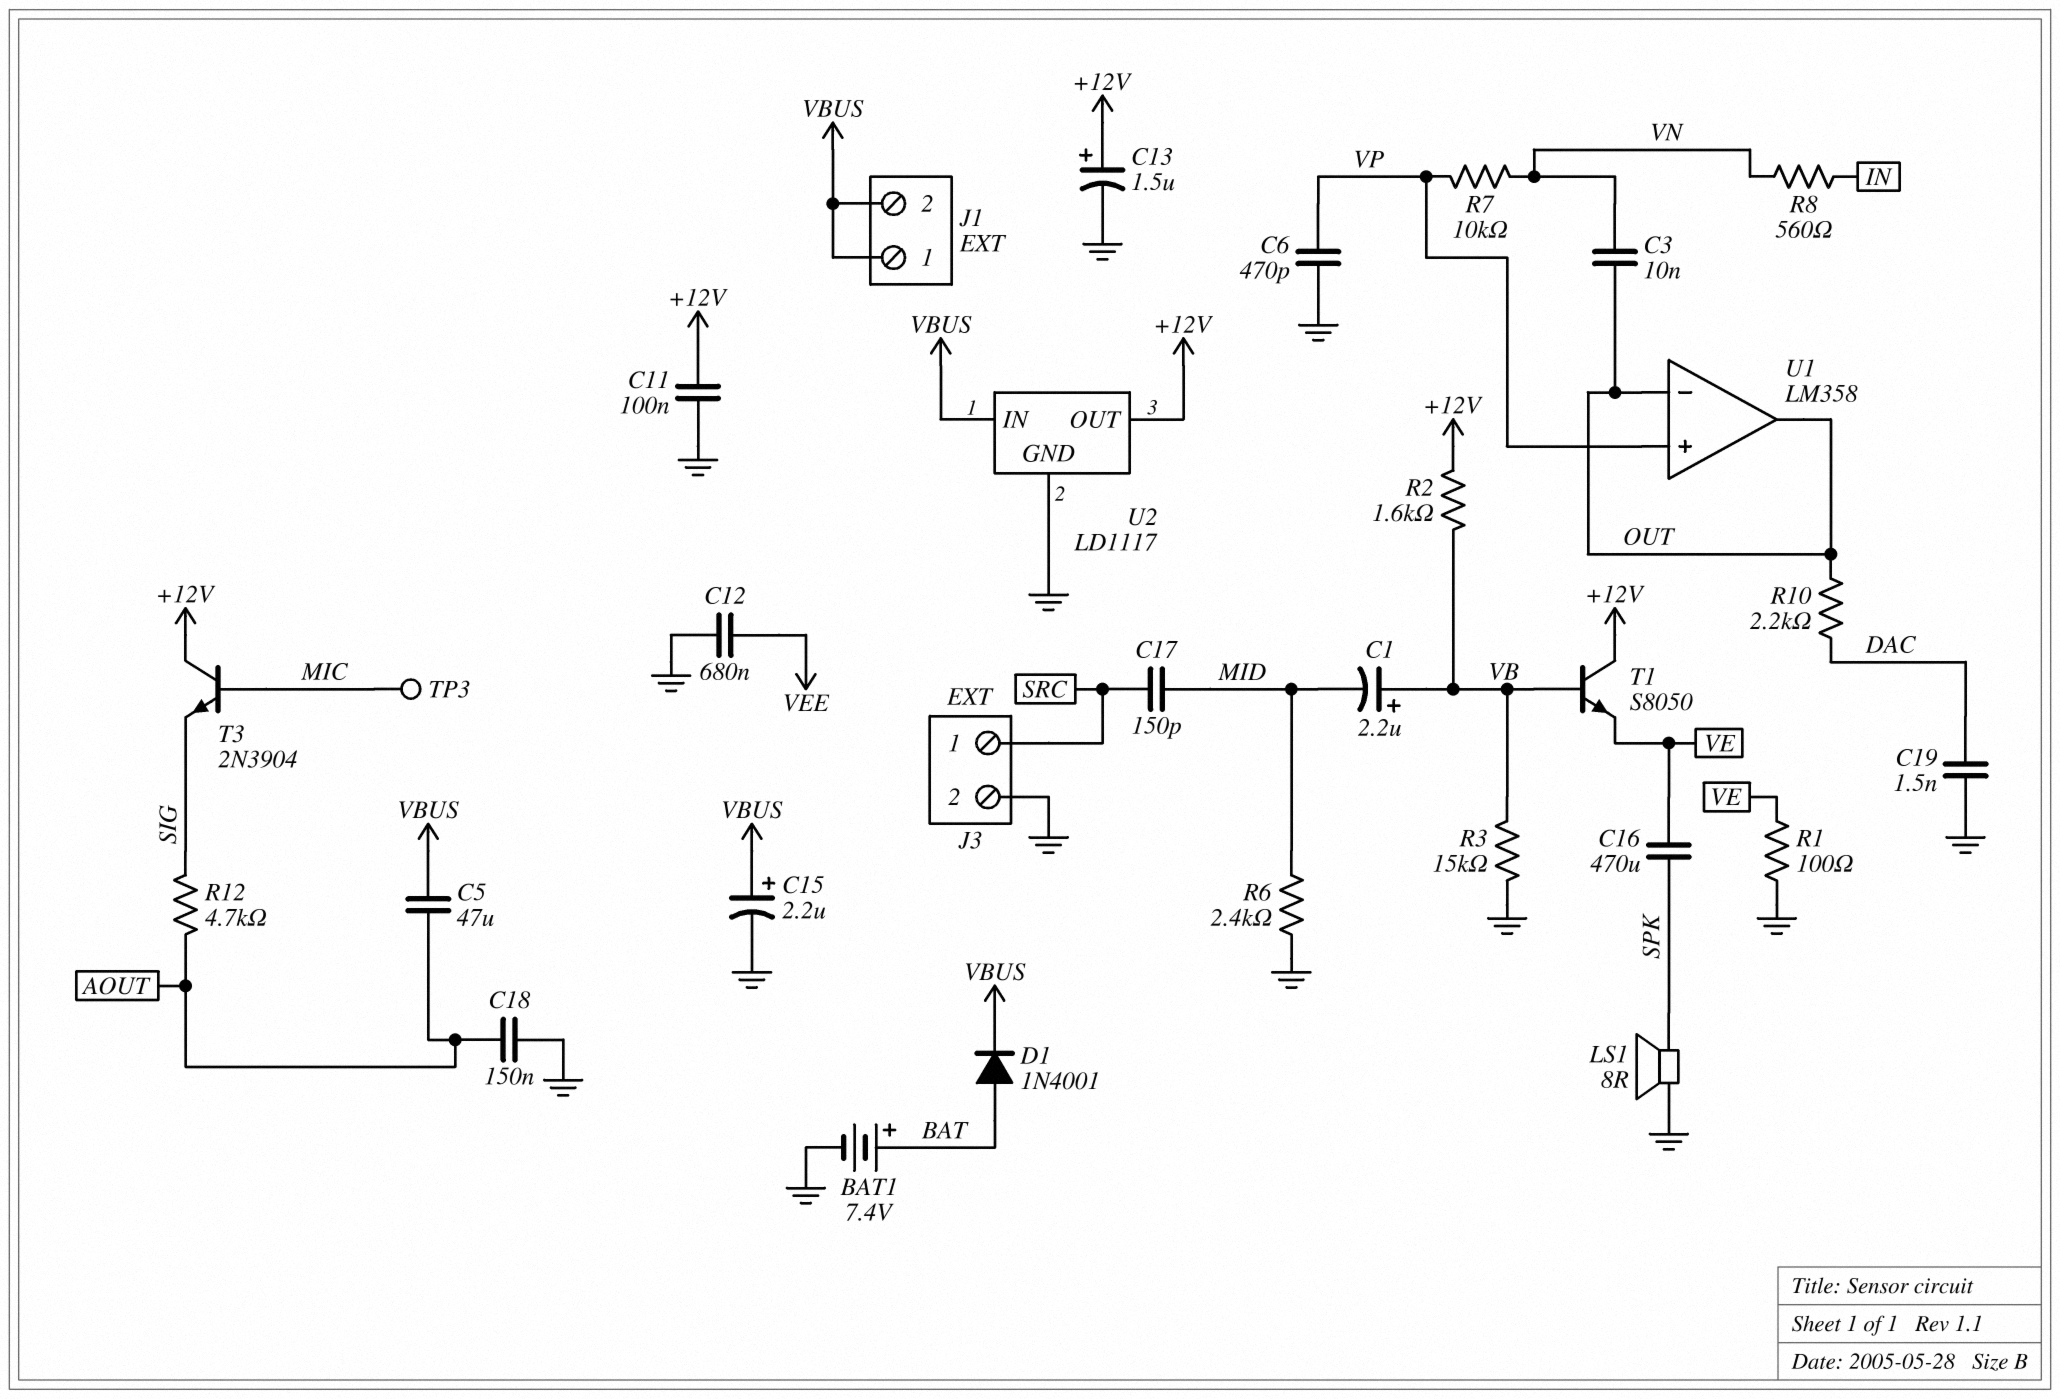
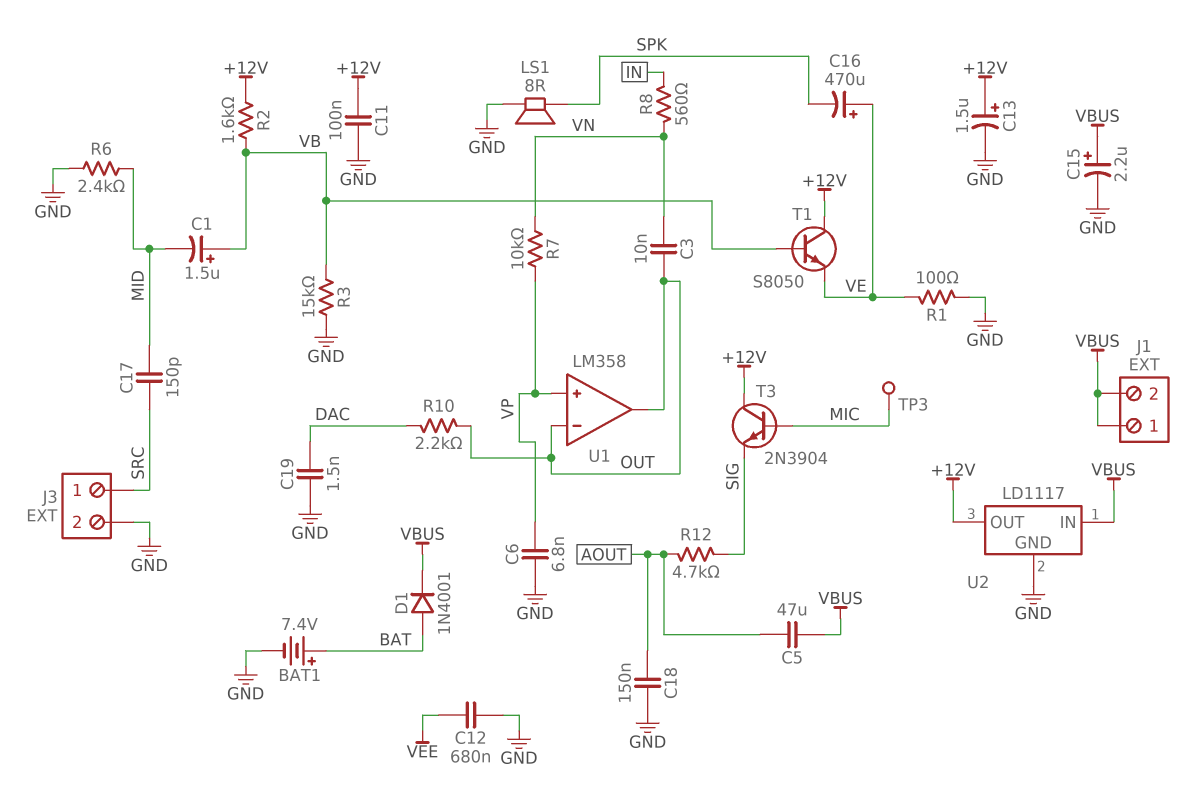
C1: 2.2uF (plus VB, minus MID) -> 1.5uF (plus VB, minus MID)
C6: 470pF (GND, VP) -> 6.8nF (GND, VP)
C16: 470uF (SPK, VE) -> 470uF (plus VE, minus SPK)

